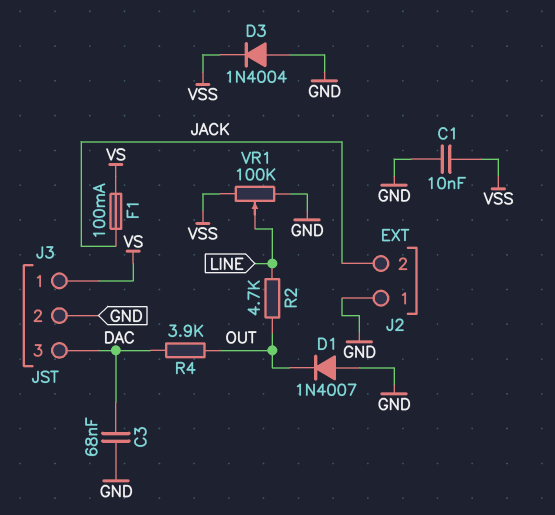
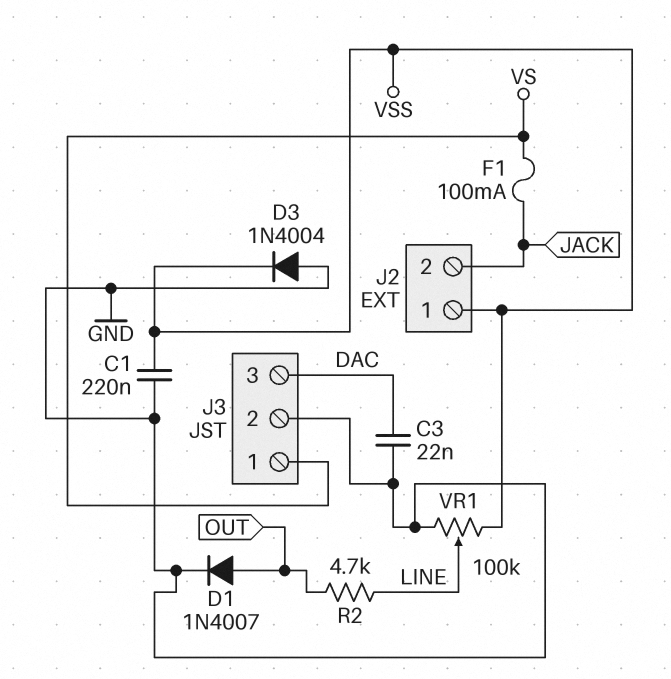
C1: 10nF (GND, VSS) -> 220nF (GND, VSS)
C3: 68nF (DAC, GND) -> 22nF (DAC, GND)
D1: diode 1N4007 (A GND, K OUT) -> diode 1N4007 (A OUT, K GND)
J2 pin 1: GND -> VSS
R4: 3.9k (DAC, OUT) -> none

